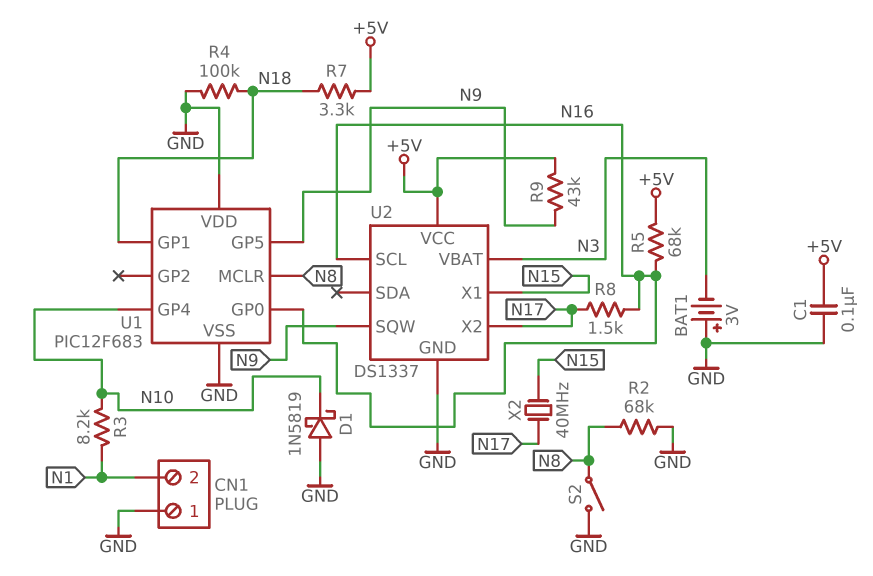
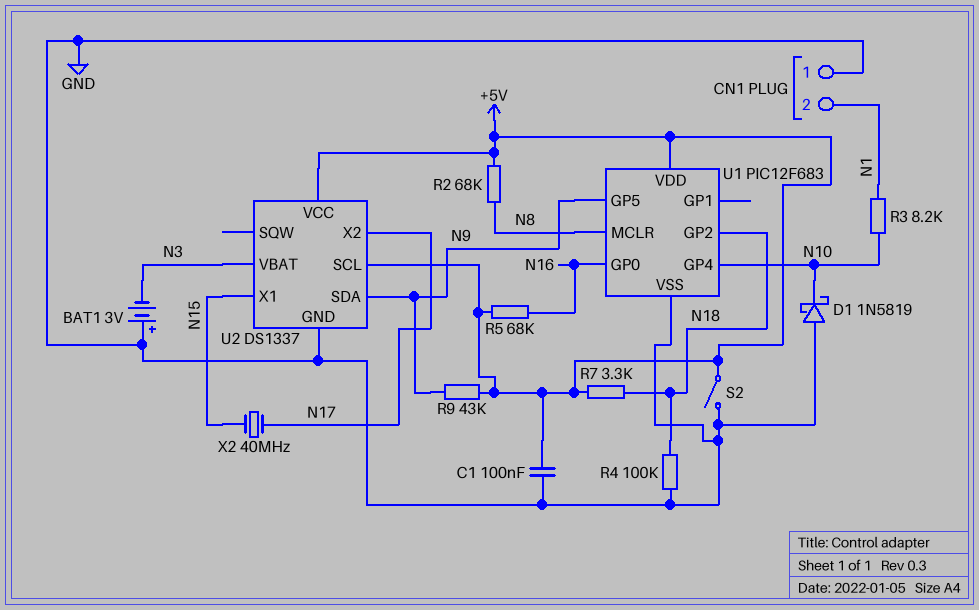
R2: 68k (GND, N8) -> 68k (+5V, N8)
R8: 1.5k (N16, N17) -> none
S2: switch (GND, N8) -> switch (+5V, GND)
U1 pin GP1: N18 -> none
U1 pin GP2: none -> N18
U1 pin VDD: GND -> +5V
U2 pin SCL: N16 -> +5V
U2 pin SDA: none -> N9
U2 pin SQW: N9 -> none

